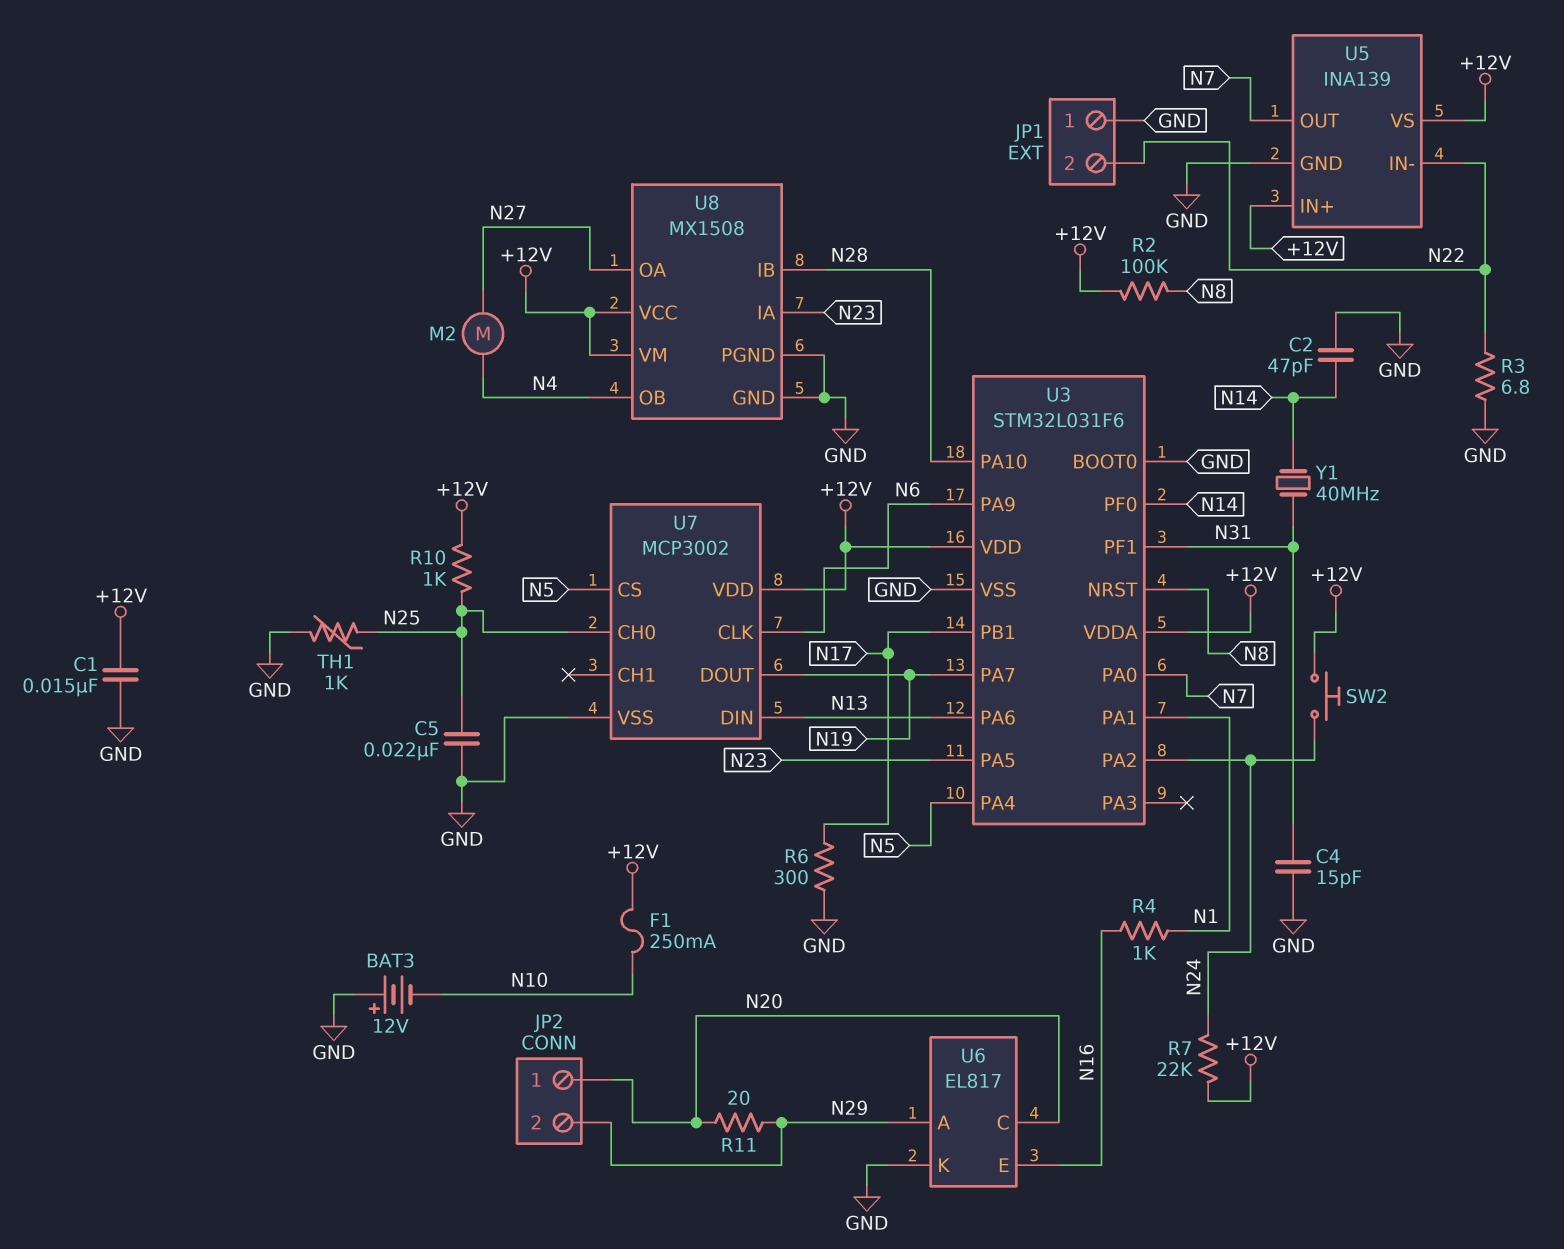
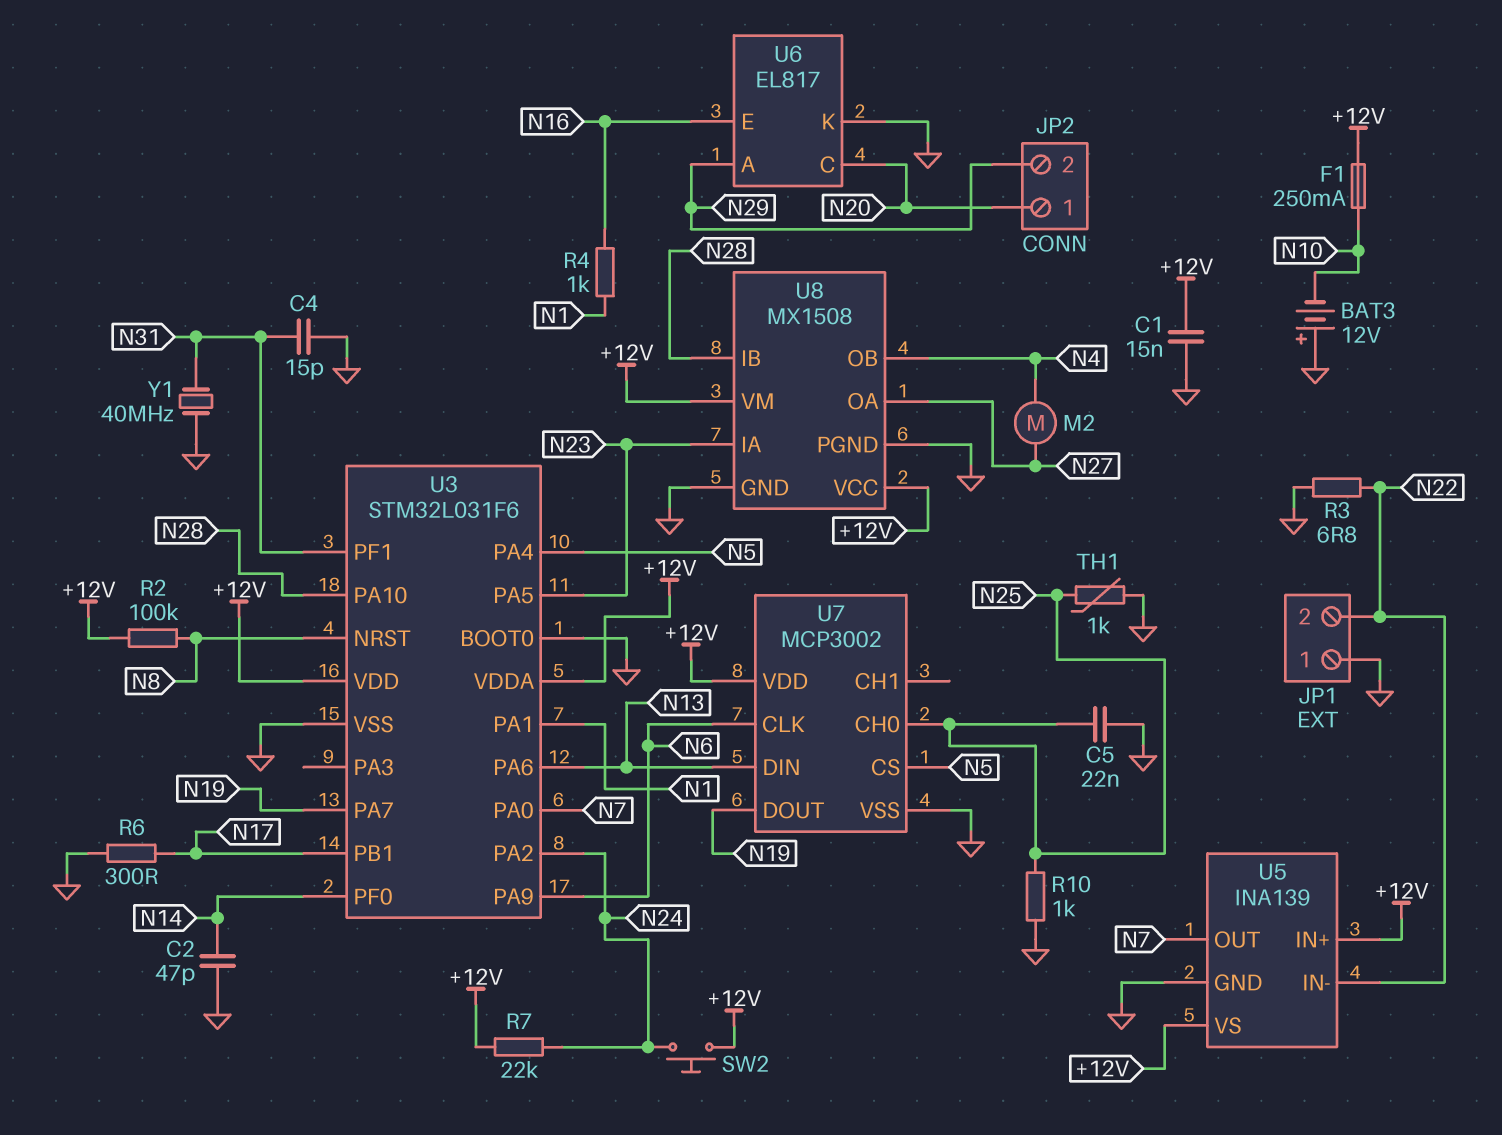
R10: 1k (+12V, N25) -> 1k (GND, N25)
R11: 20 (N20, N29) -> none
Y1: 40MHz (N14, N31) -> 40MHz (GND, N31)

